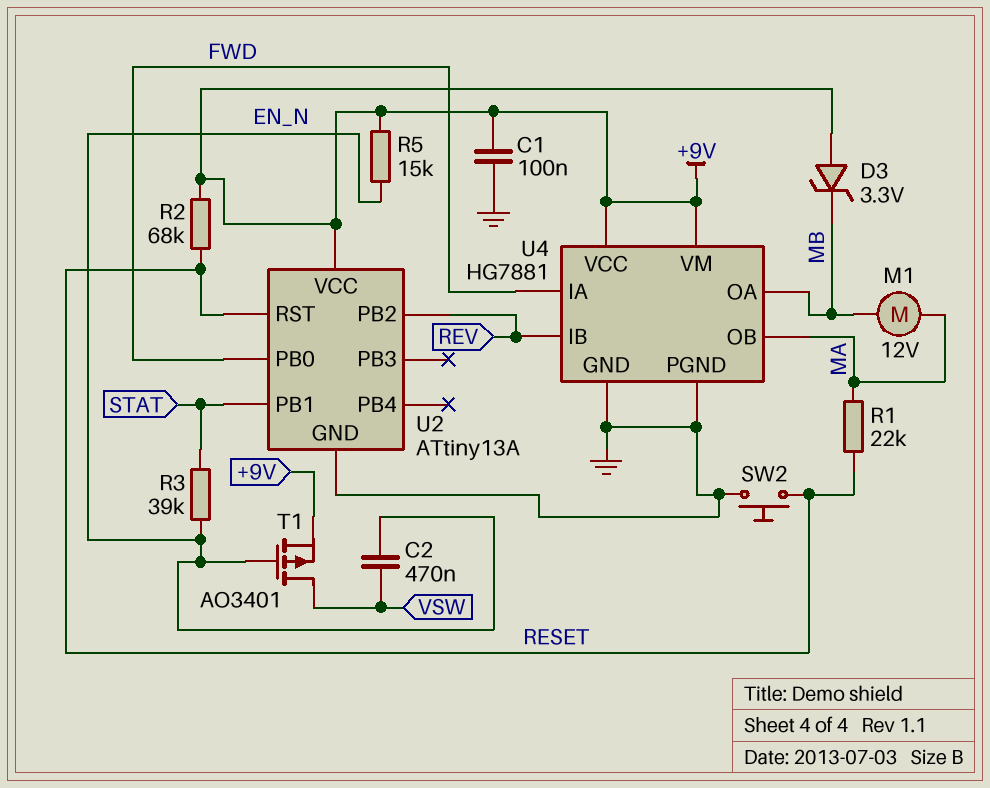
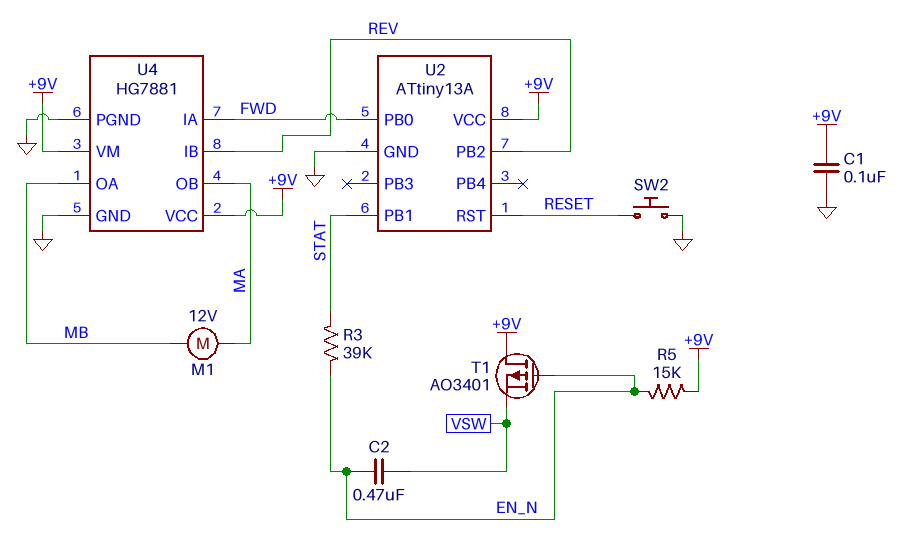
D3: zener 3.3V (A +9V, K MB) -> none
R1: 22k (MA, RESET) -> none
R2: 68k (+9V, RESET) -> none
T1: PMOS AO3401 (G EN_N, D VSW, S +9V) -> PMOS AO3401 (G EN_N, D +9V, S VSW)

